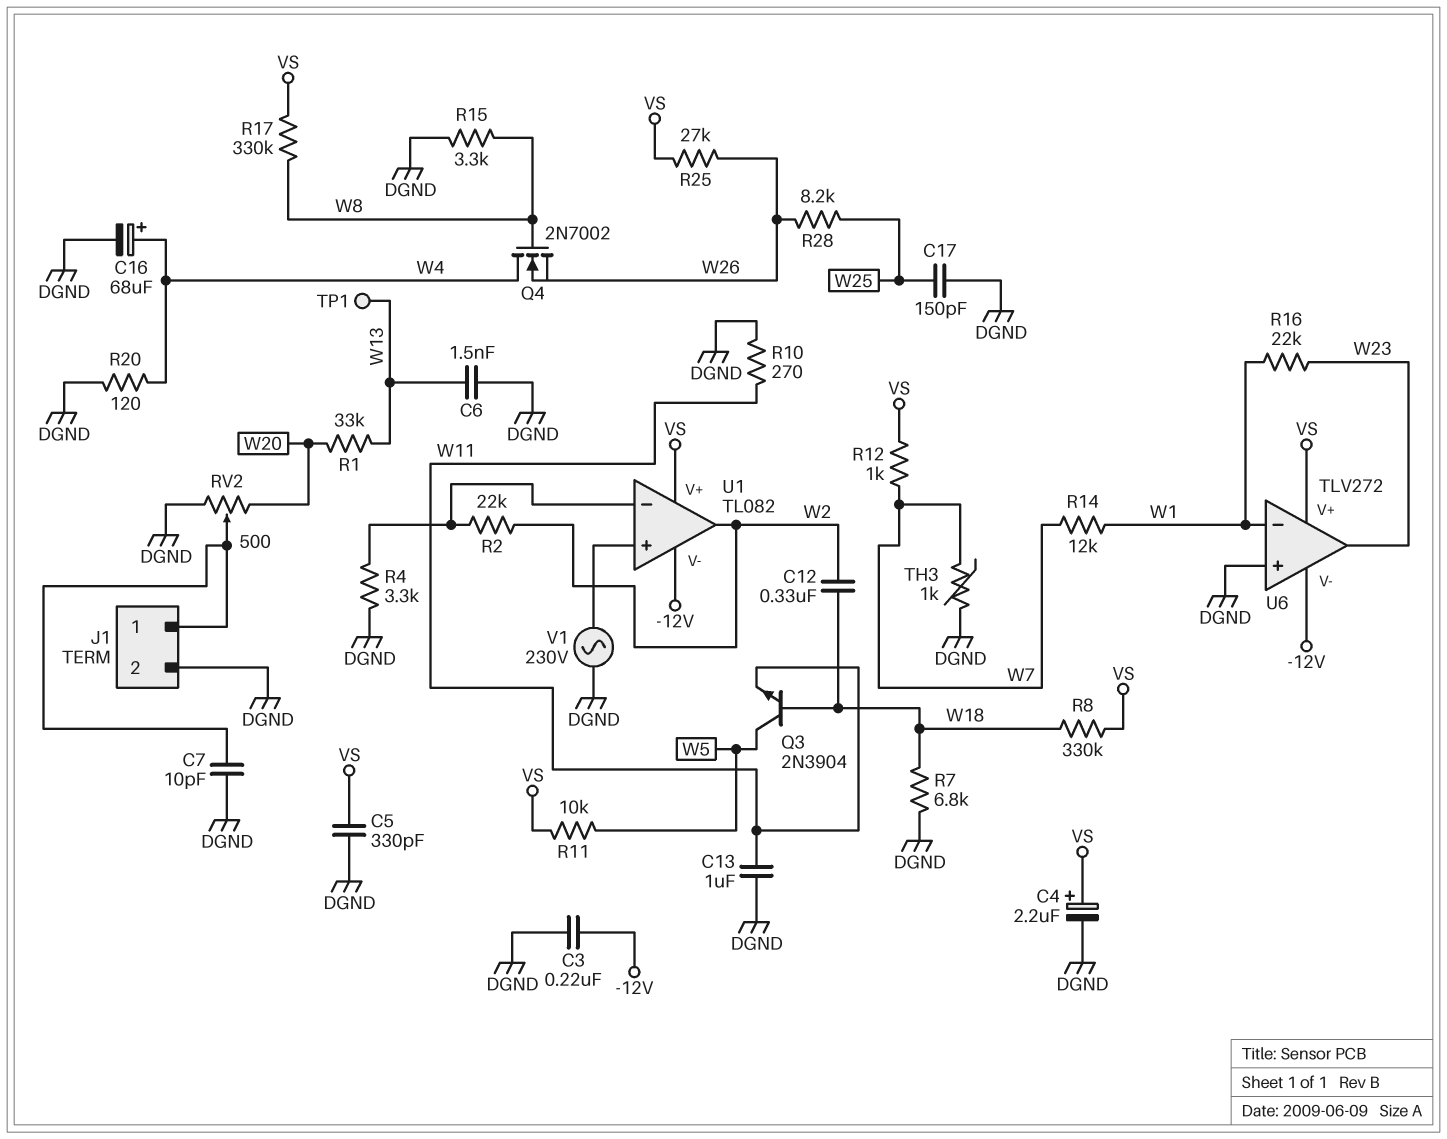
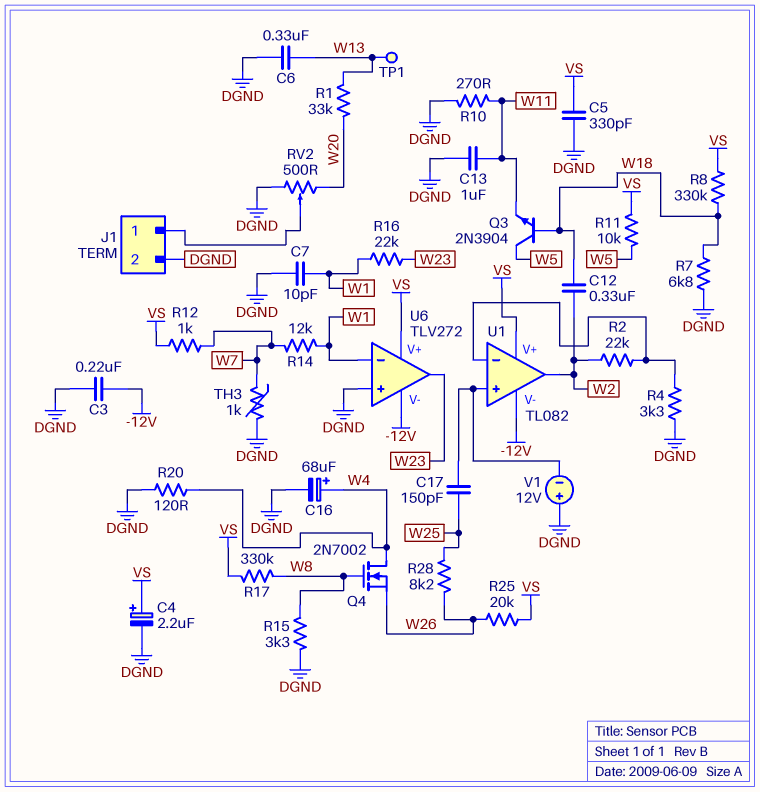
C6: 1.5nF (DGND, W13) -> 330nF (DGND, W13)
C7: 10pF (DGND, J1/1) -> 10pF (DGND, W1)
C17: 150pF (DGND, W25) -> 150pF (U1/in+, W25)
R25: 27k (VS, W26) -> 20k (VS, W26)
V1: AC 230V (DGND, U1/in+) -> 12V (plus DGND, minus U1/in+)

